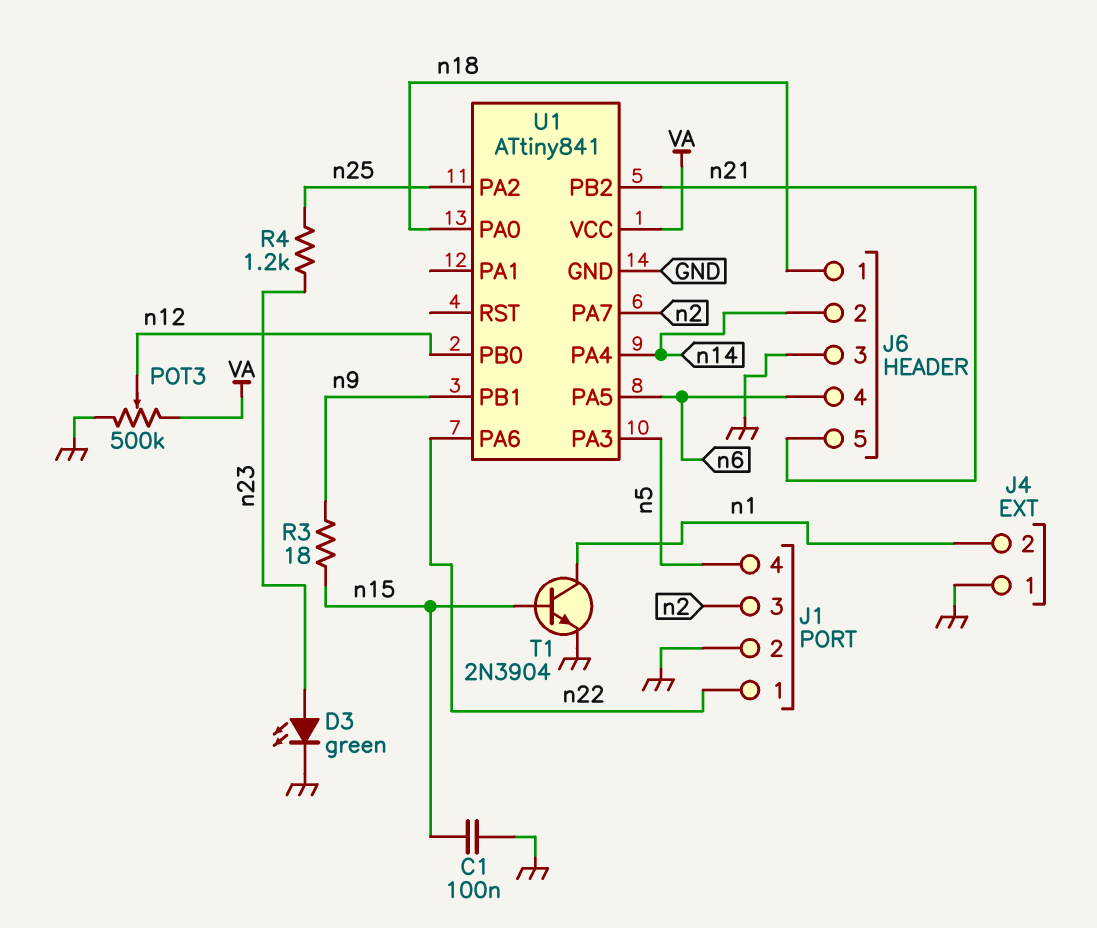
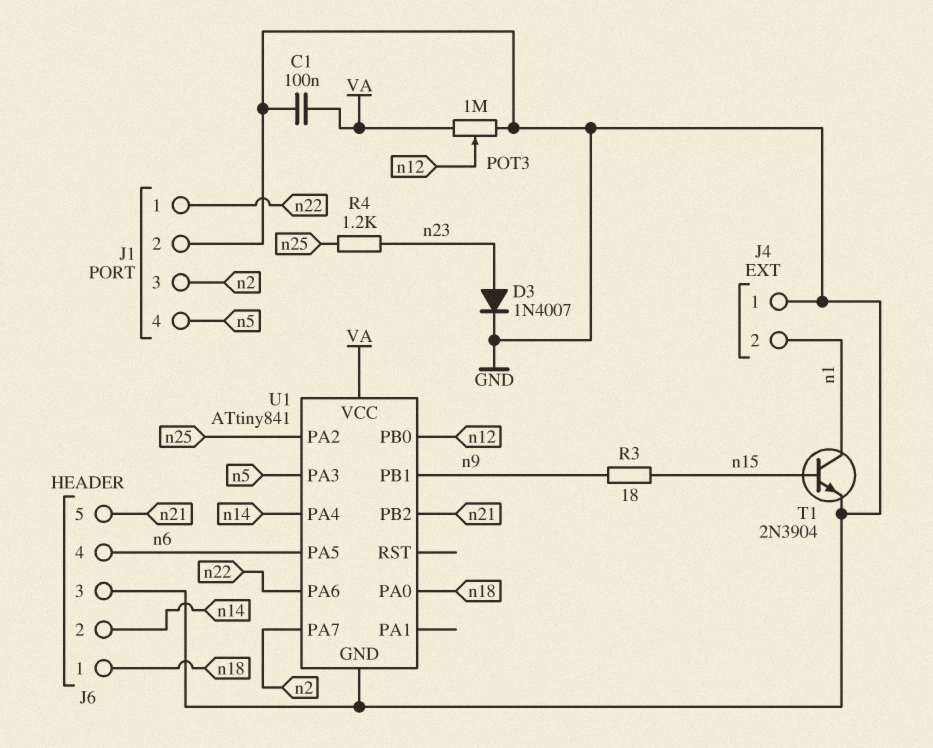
C1: 100nF (GND, n15) -> 100nF (GND, VA)
D3: LED green (A n23, K GND) -> diode 1N4007 (A n23, K GND)
POT3: 500k (GND, VA, wiper n12) -> 1M (GND, VA, wiper n12)

